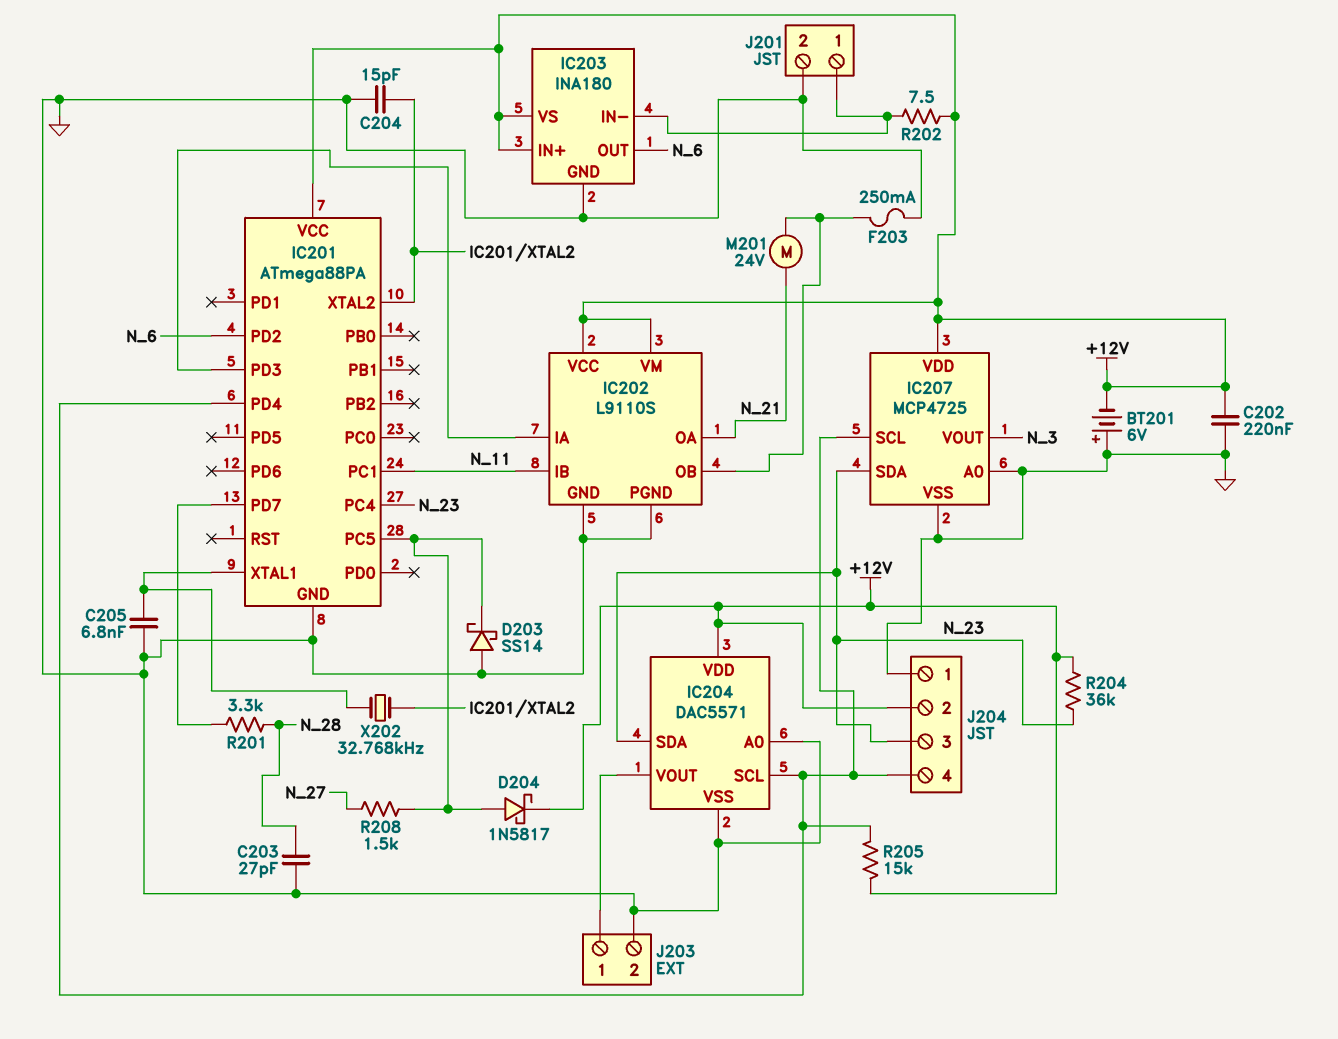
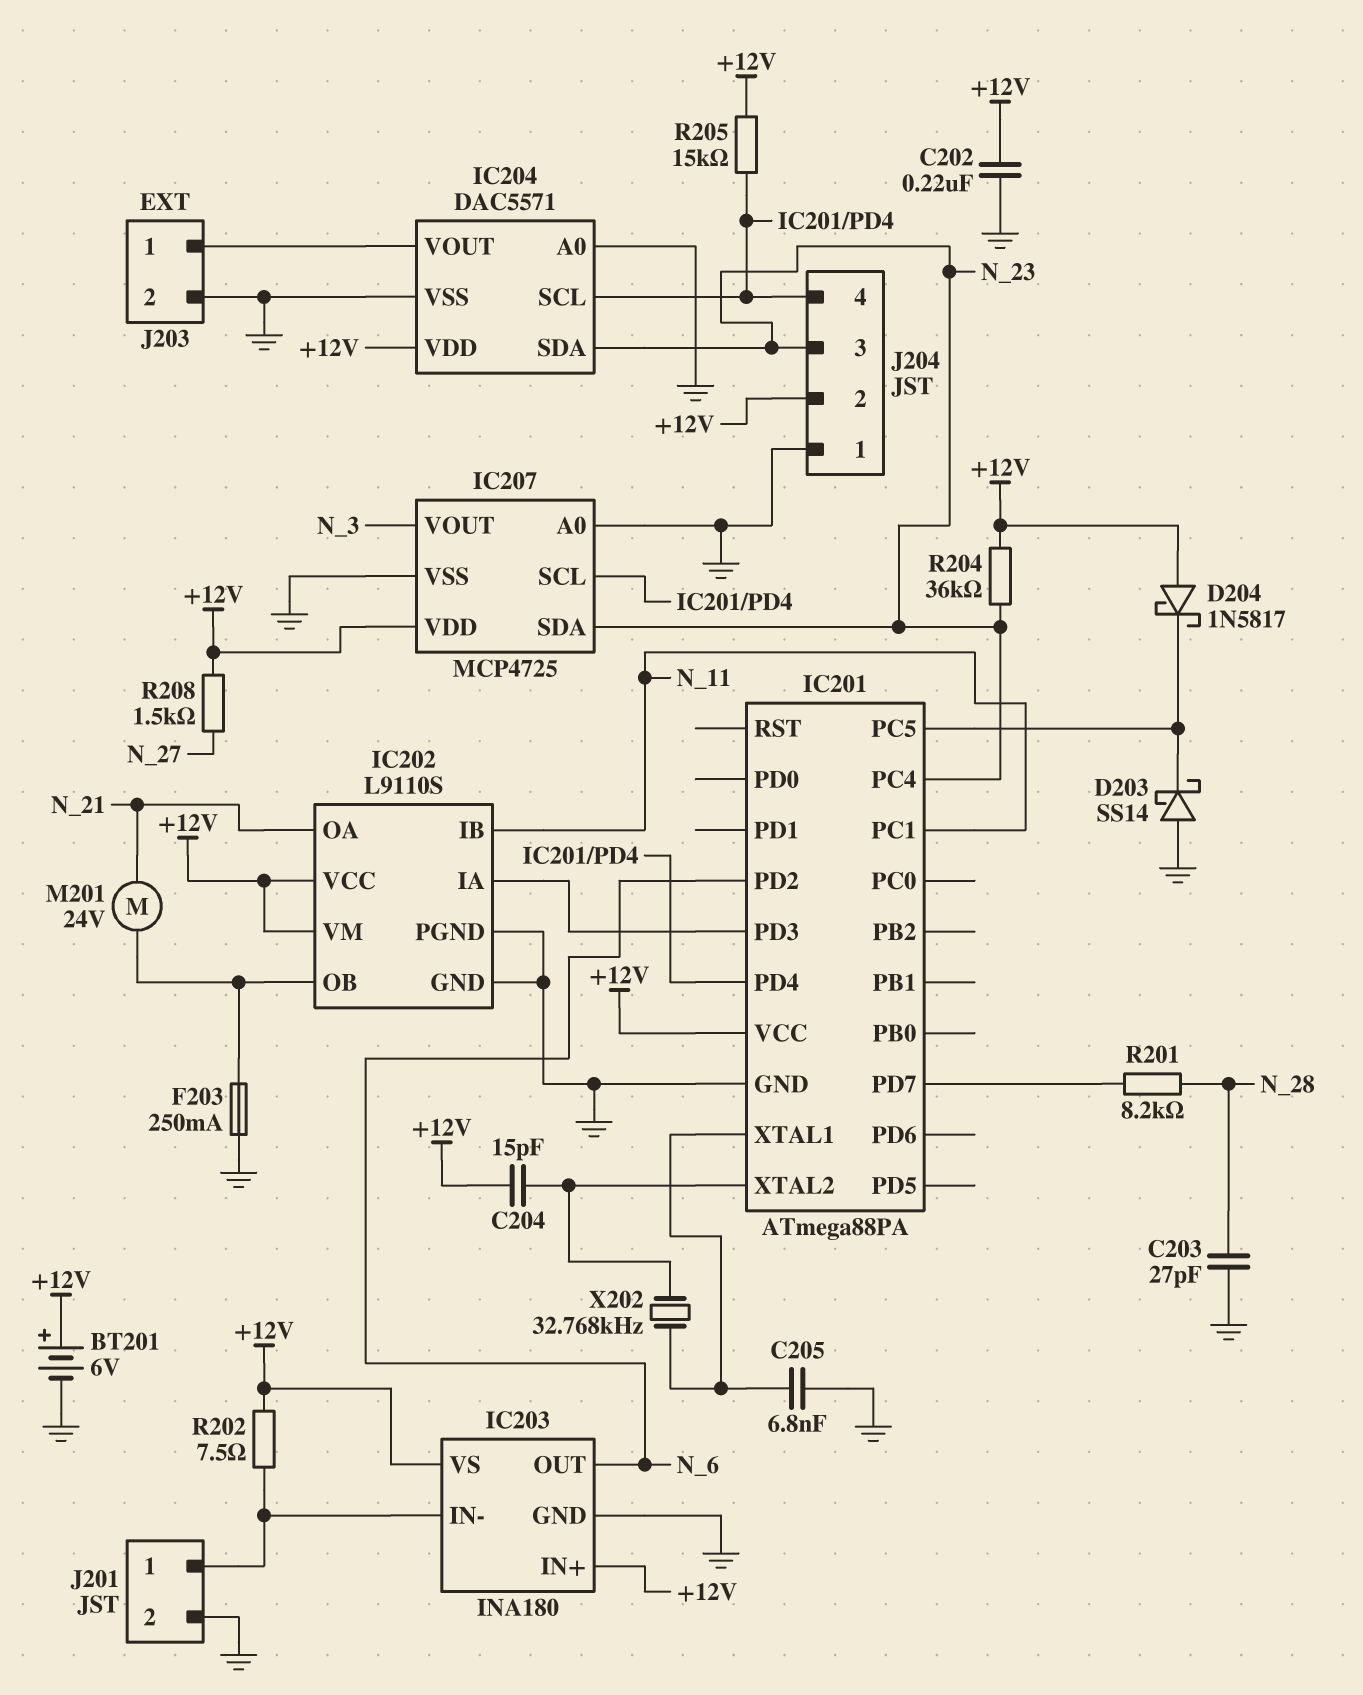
BT201: 6V (plus GND, minus +12V) -> 6V (plus +12V, minus GND)
C204: 15pF (GND, IC201/XTAL2) -> 15pF (+12V, IC201/XTAL2)
D204: schottky 1N5817 (A IC201/PC5, K +12V) -> schottky 1N5817 (A +12V, K IC201/PC5)
R201: 3.3k (IC201/PD7, N_28) -> 8.2k (IC201/PD7, N_28)
R208: 1.5k (IC201/PC5, N_27) -> 1.5k (+12V, N_27)

